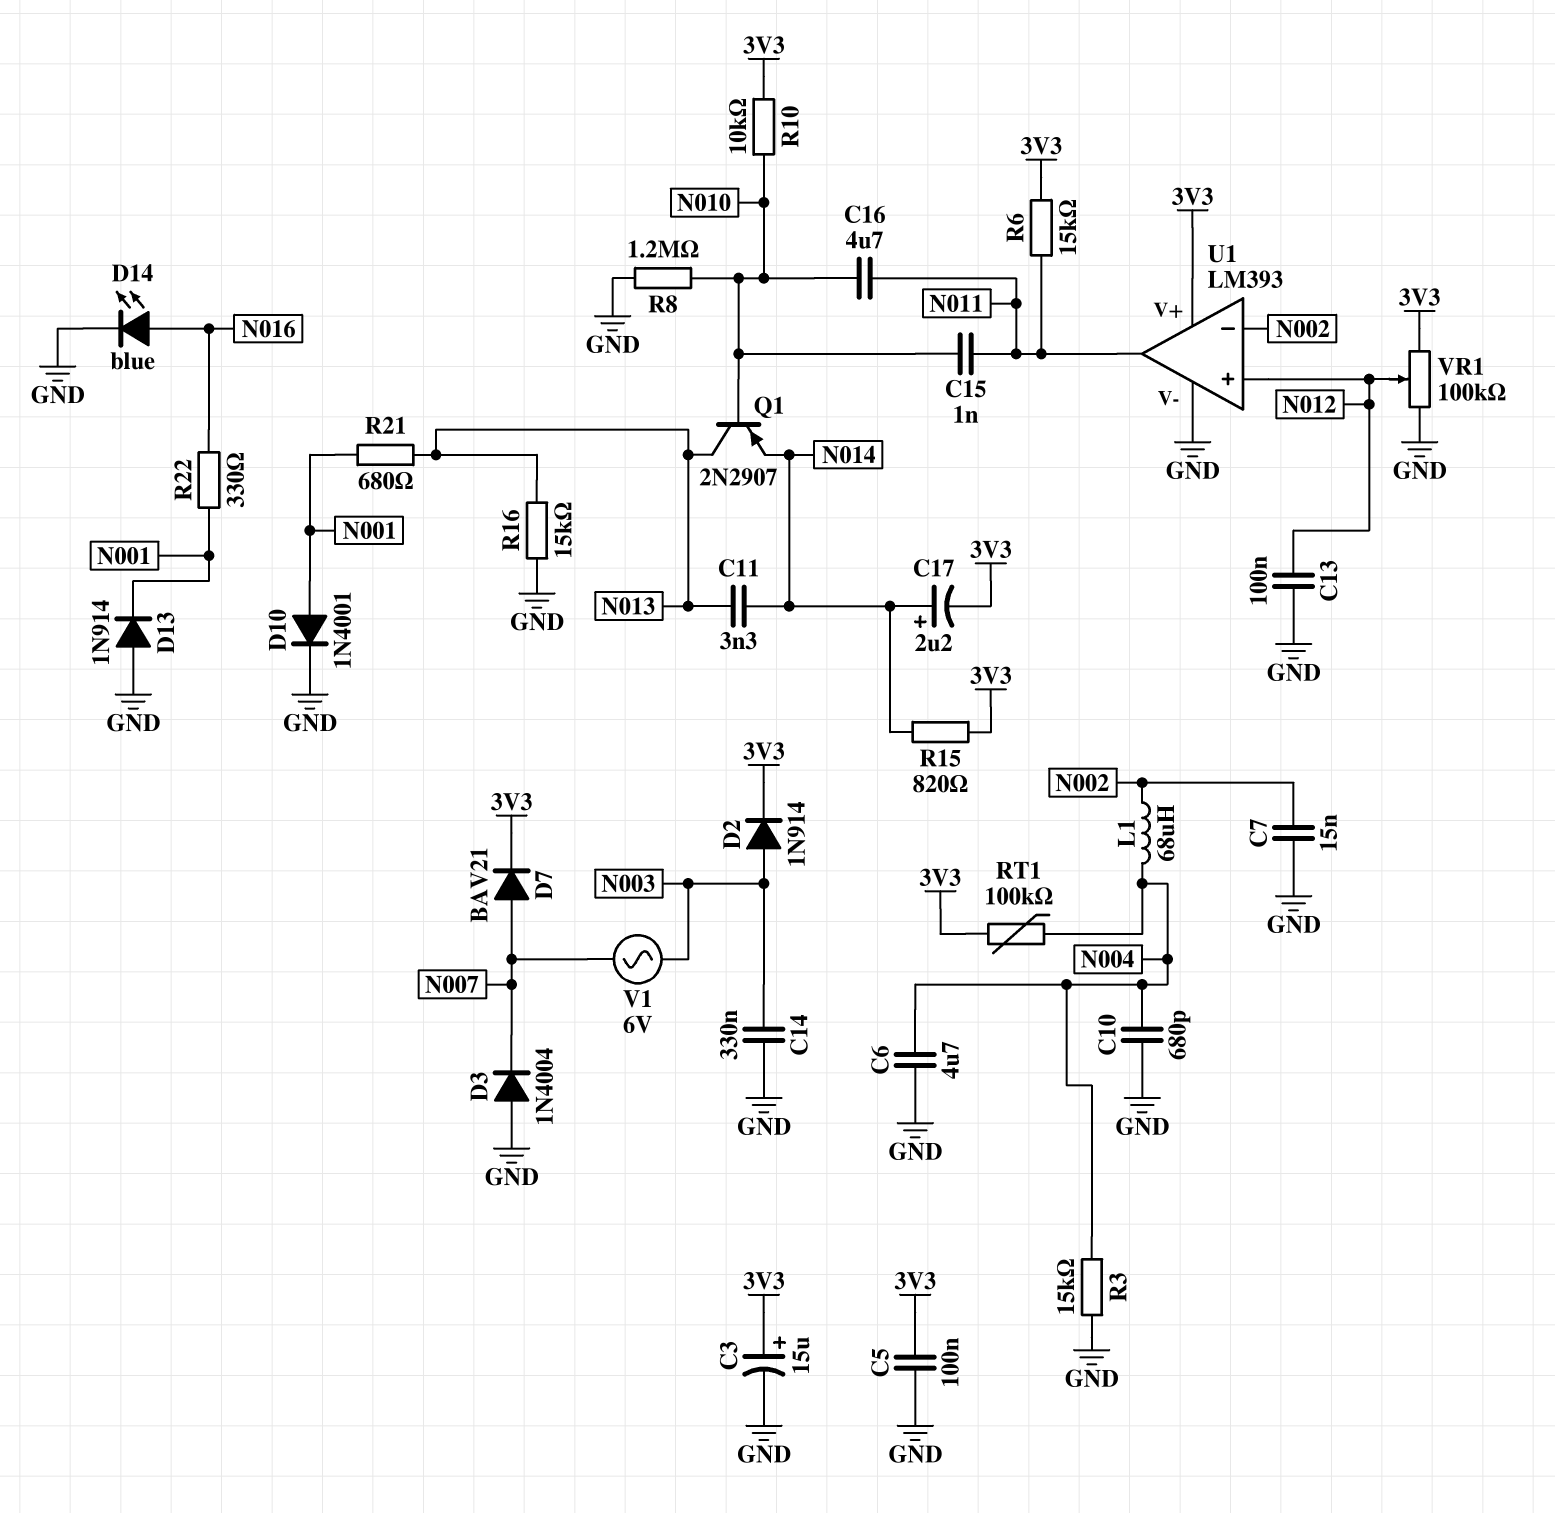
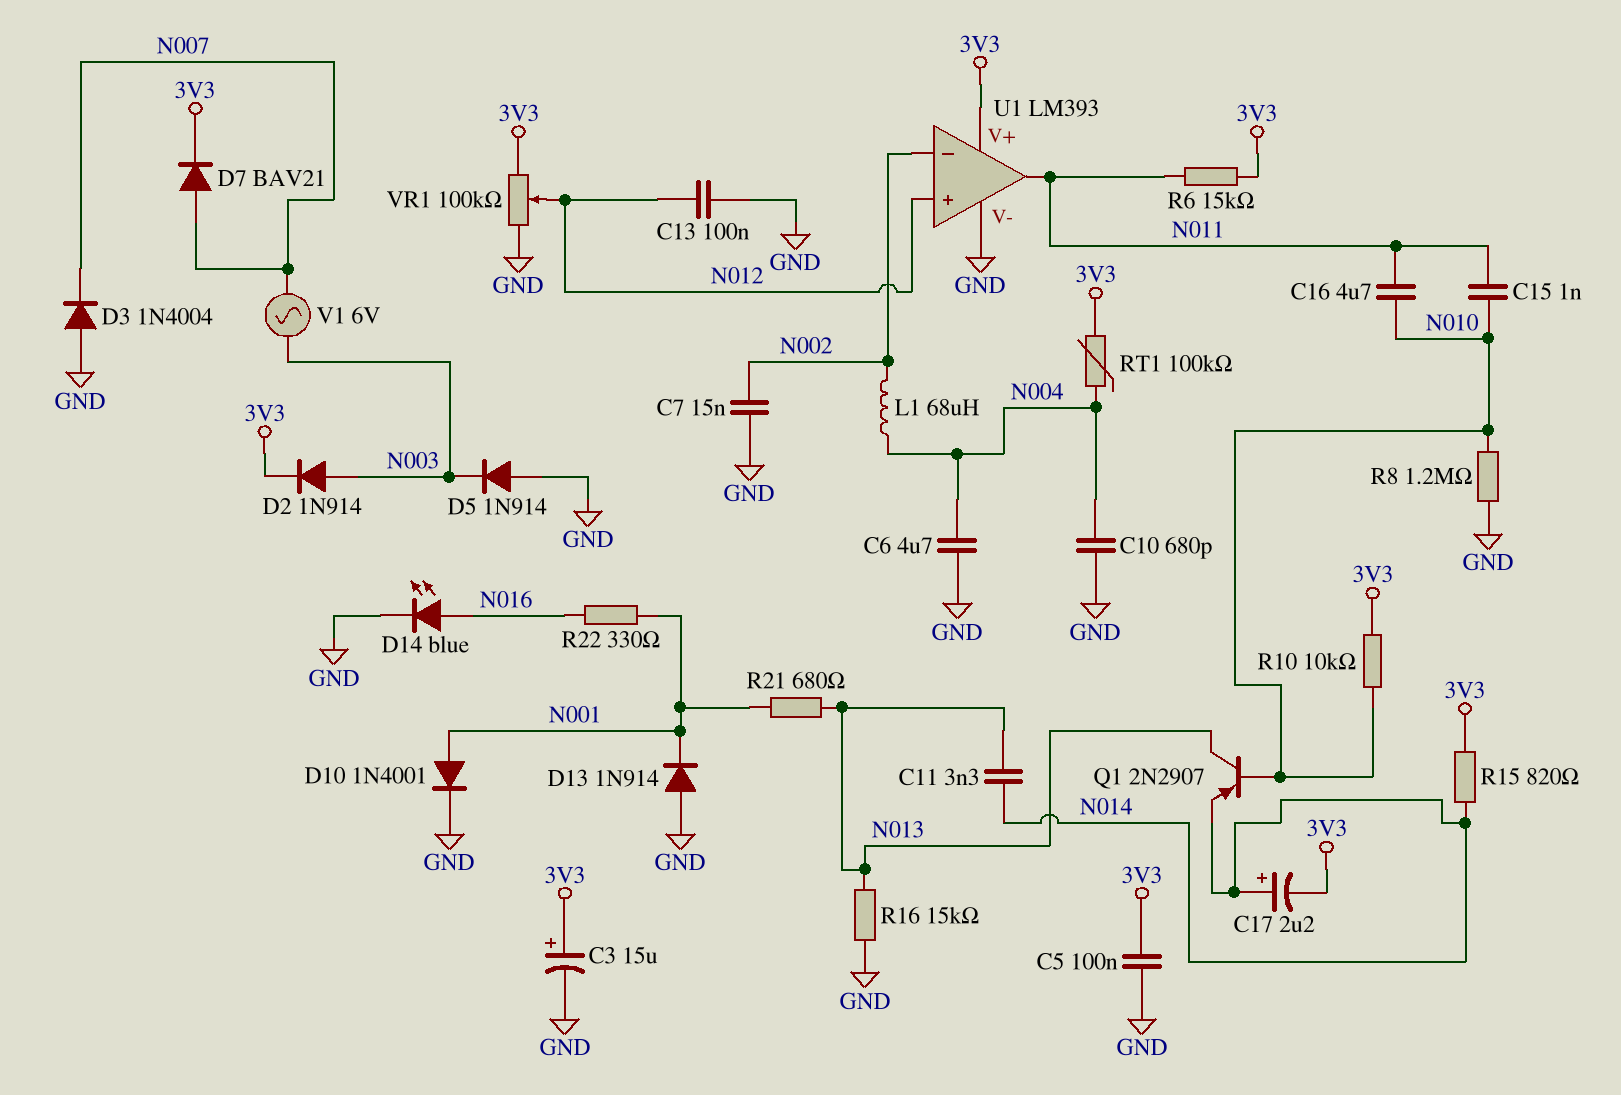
C14: 330nF (GND, N003) -> none
D5: none -> diode 1N914 (A GND, K N003)
R3: 15k (GND, N004) -> none

